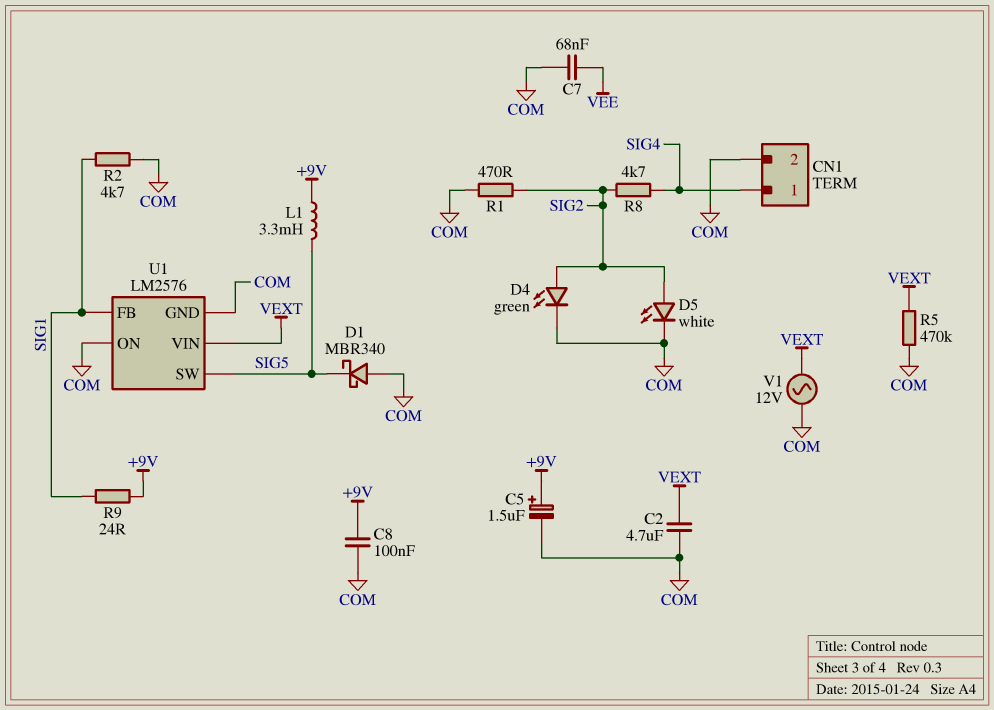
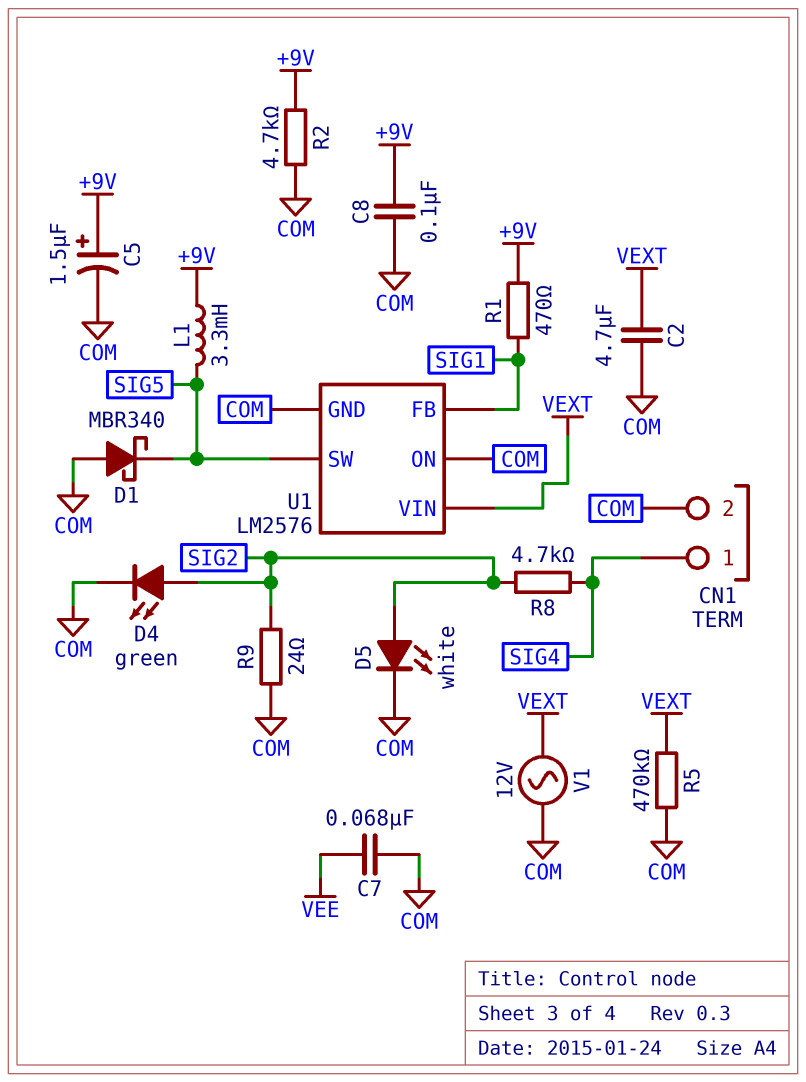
R1: 470 (COM, SIG2) -> 470 (+9V, SIG1)
R2: 4.7k (COM, SIG1) -> 4.7k (+9V, COM)
R9: 24 (+9V, SIG1) -> 24 (COM, SIG2)

